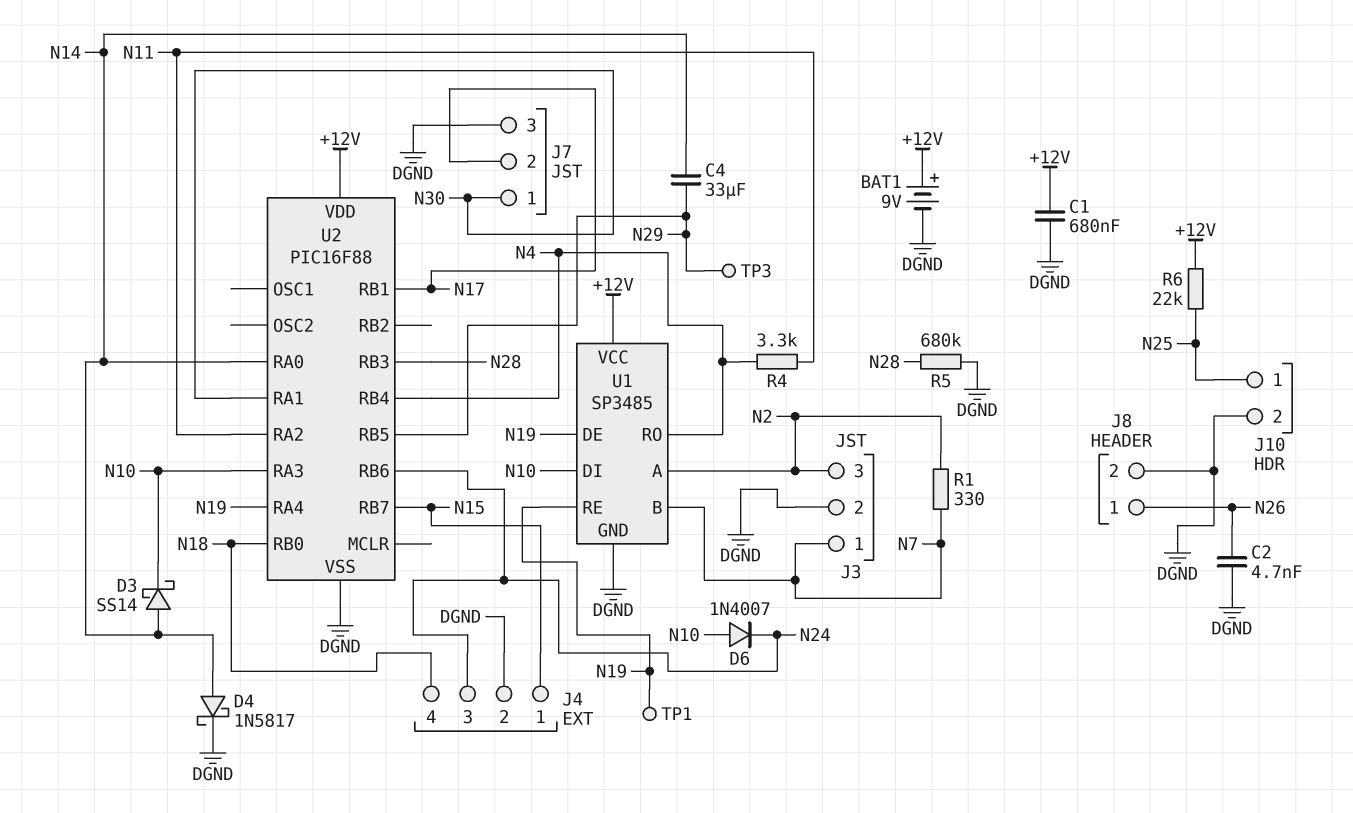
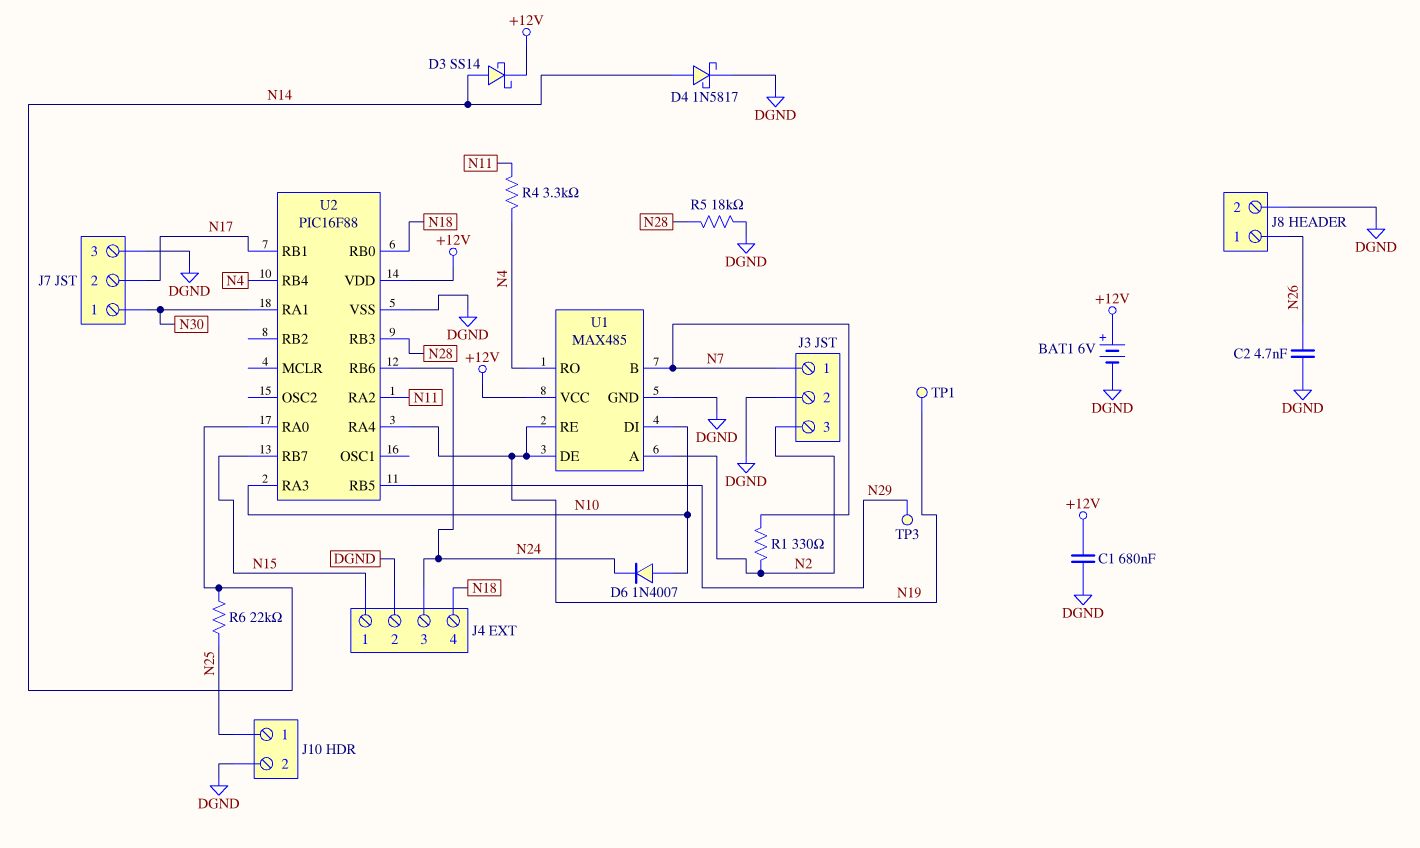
BAT1: 9V (plus +12V, minus DGND) -> 6V (plus +12V, minus DGND)
C4: 33uF (N14, N29) -> none
D3: schottky SS14 (A N14, K N10) -> schottky SS14 (A N14, K +12V)
R5: 680k (DGND, N28) -> 18k (DGND, N28)
R6: 22k (+12V, N25) -> 22k (N14, N25)
U1: SP3485 -> MAX485

